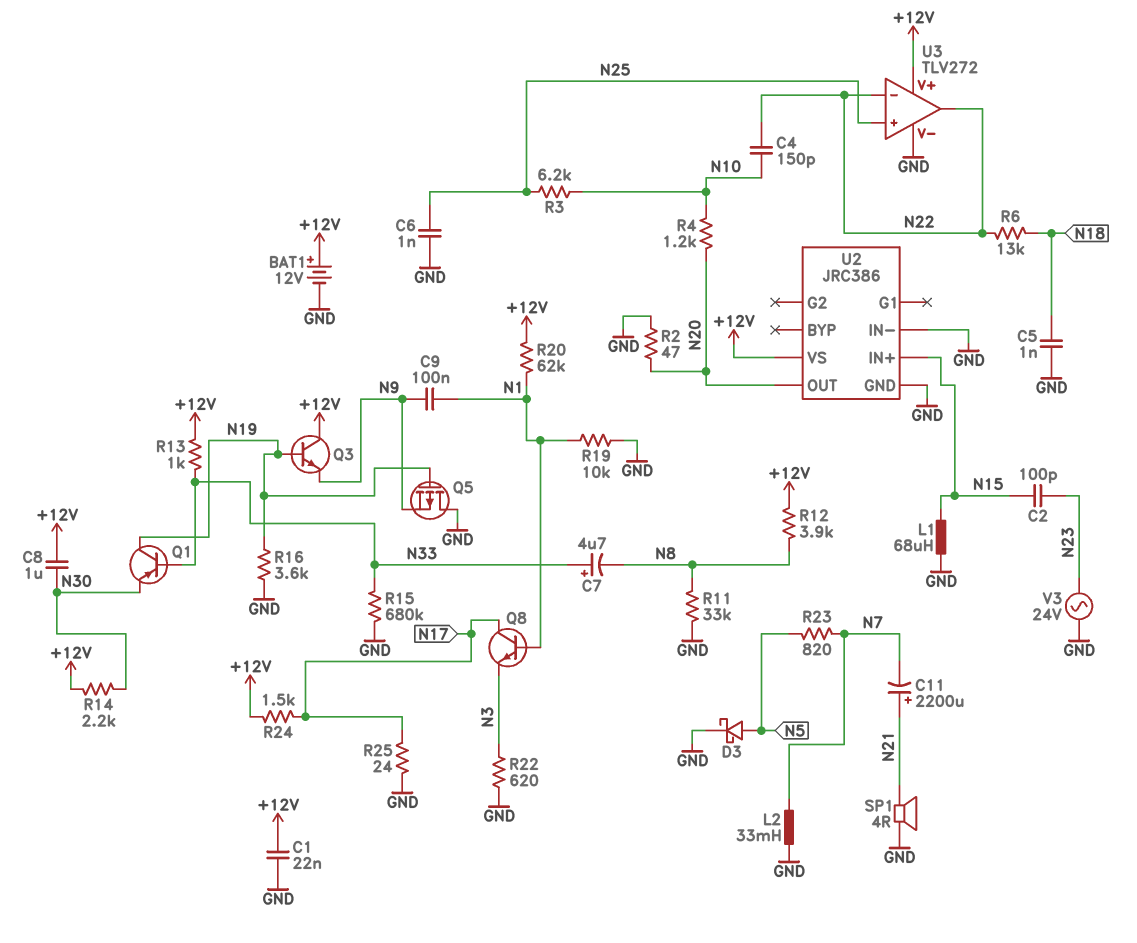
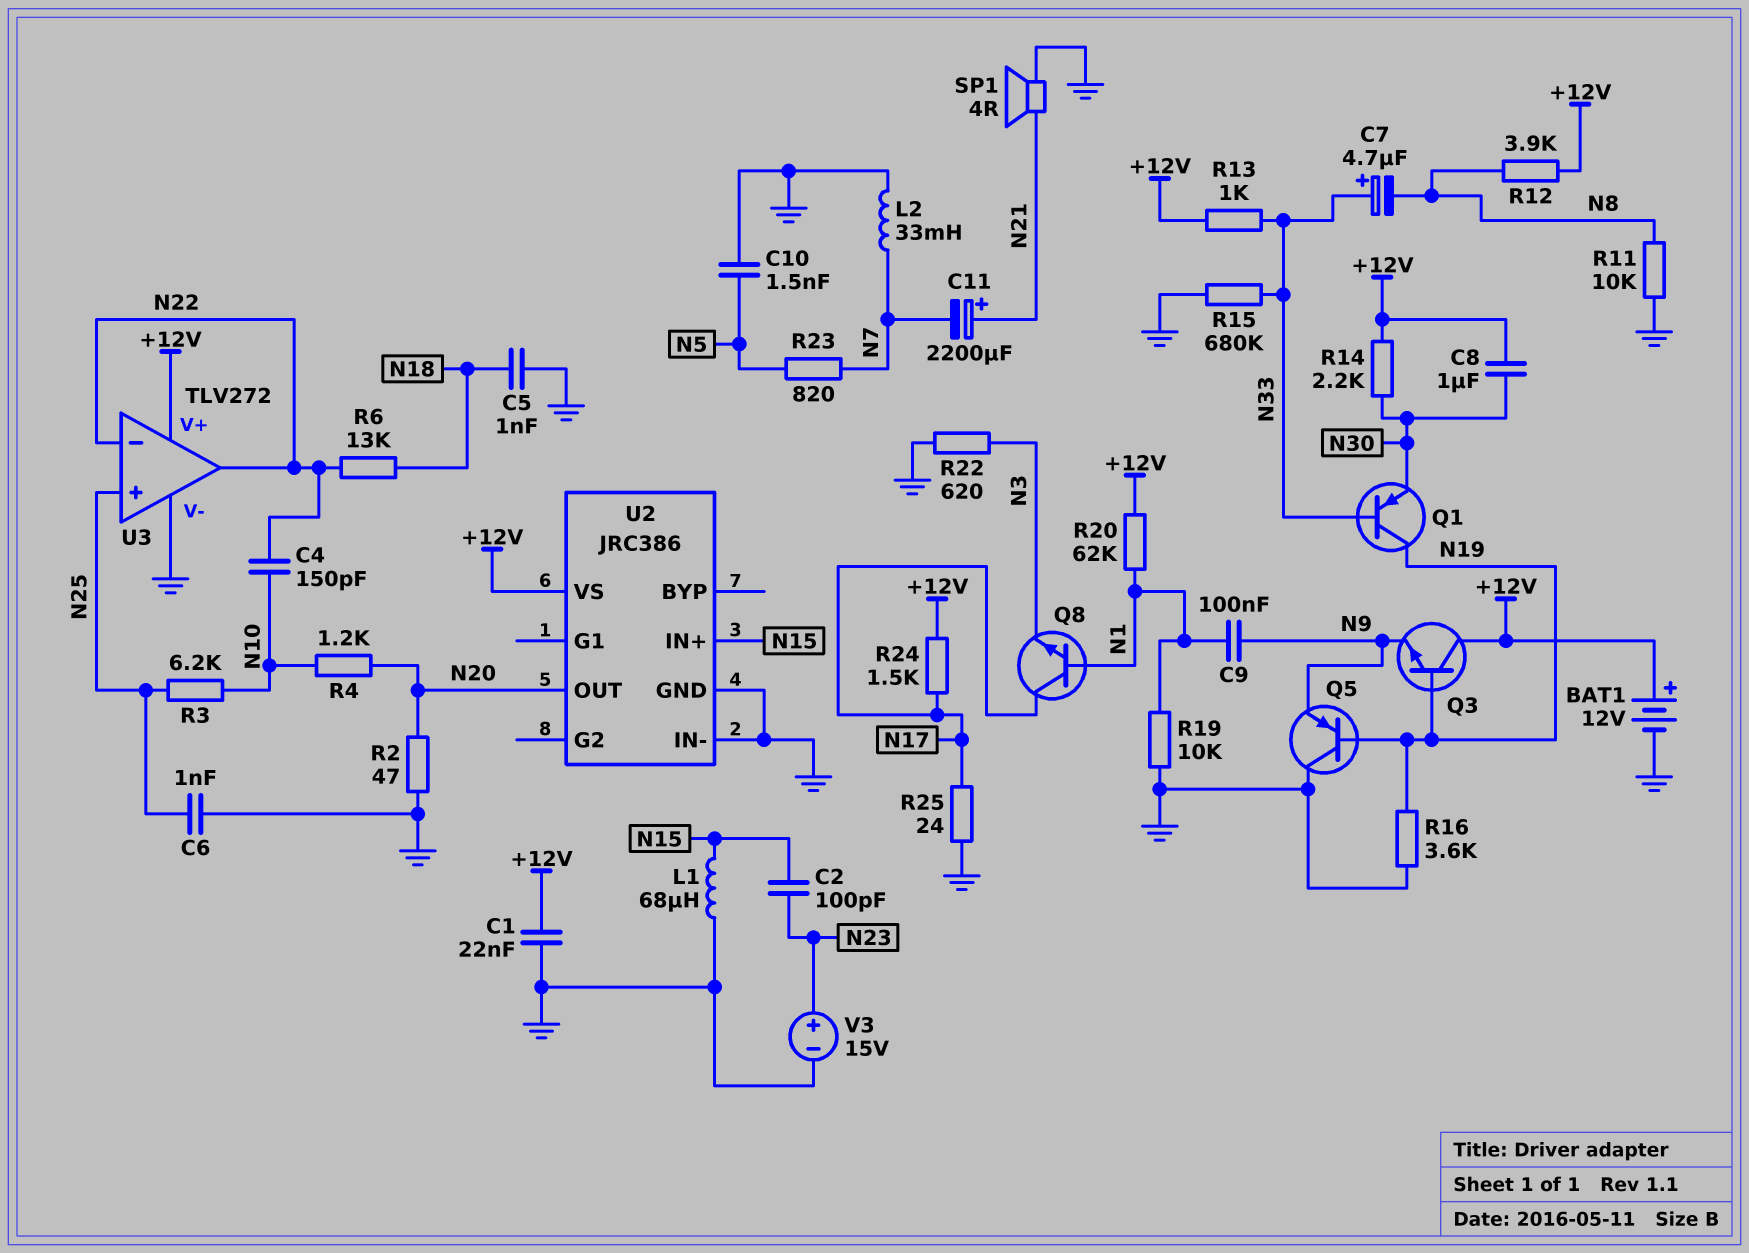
C10: none -> 1.5nF (GND, N5)
D3: schottky (A N5, K GND) -> none
Q5: PMOS (G N19, D GND, S N9) -> PNP (B N19, C GND, E N9)
R11: 33k (GND, N8) -> 10k (GND, N8)
V3: AC 24V (GND, N23) -> 15V (plus N23, minus GND)

